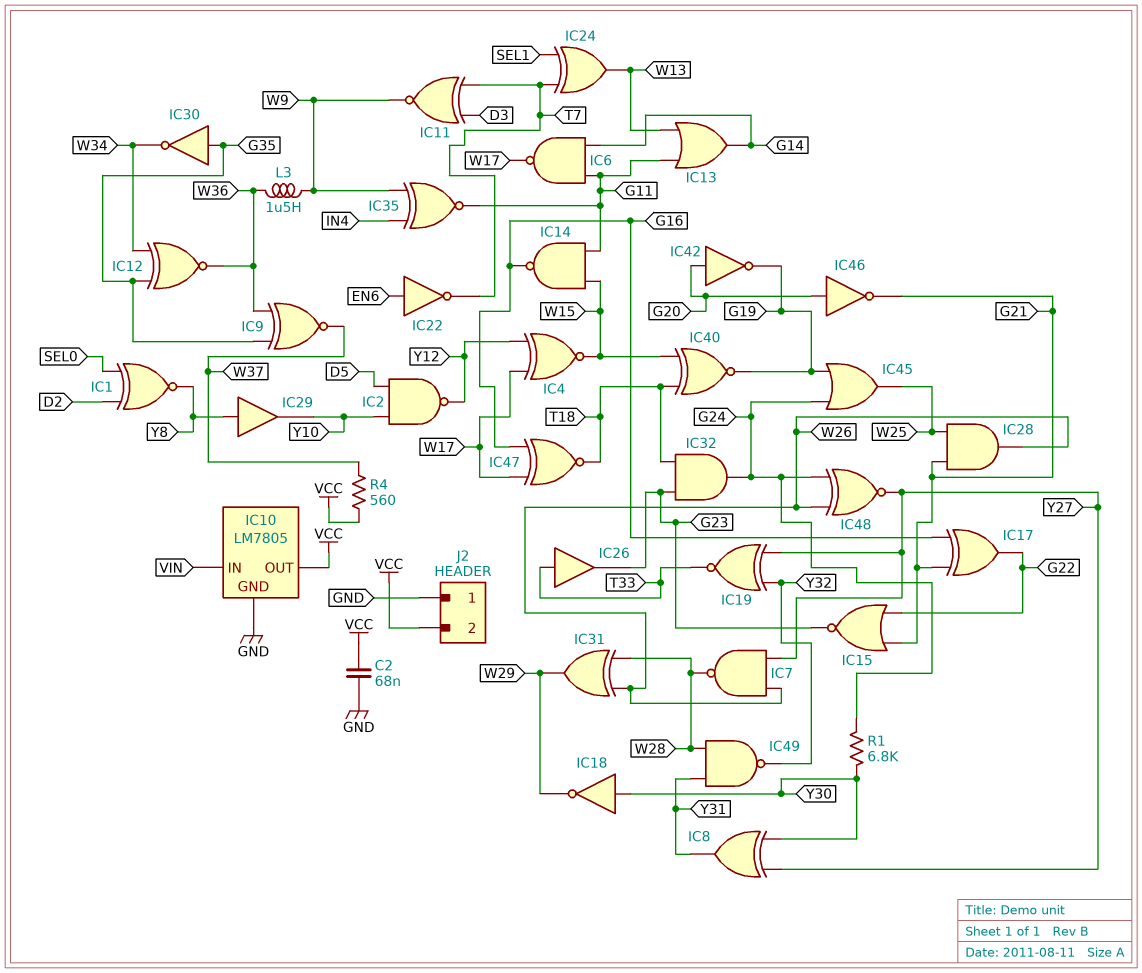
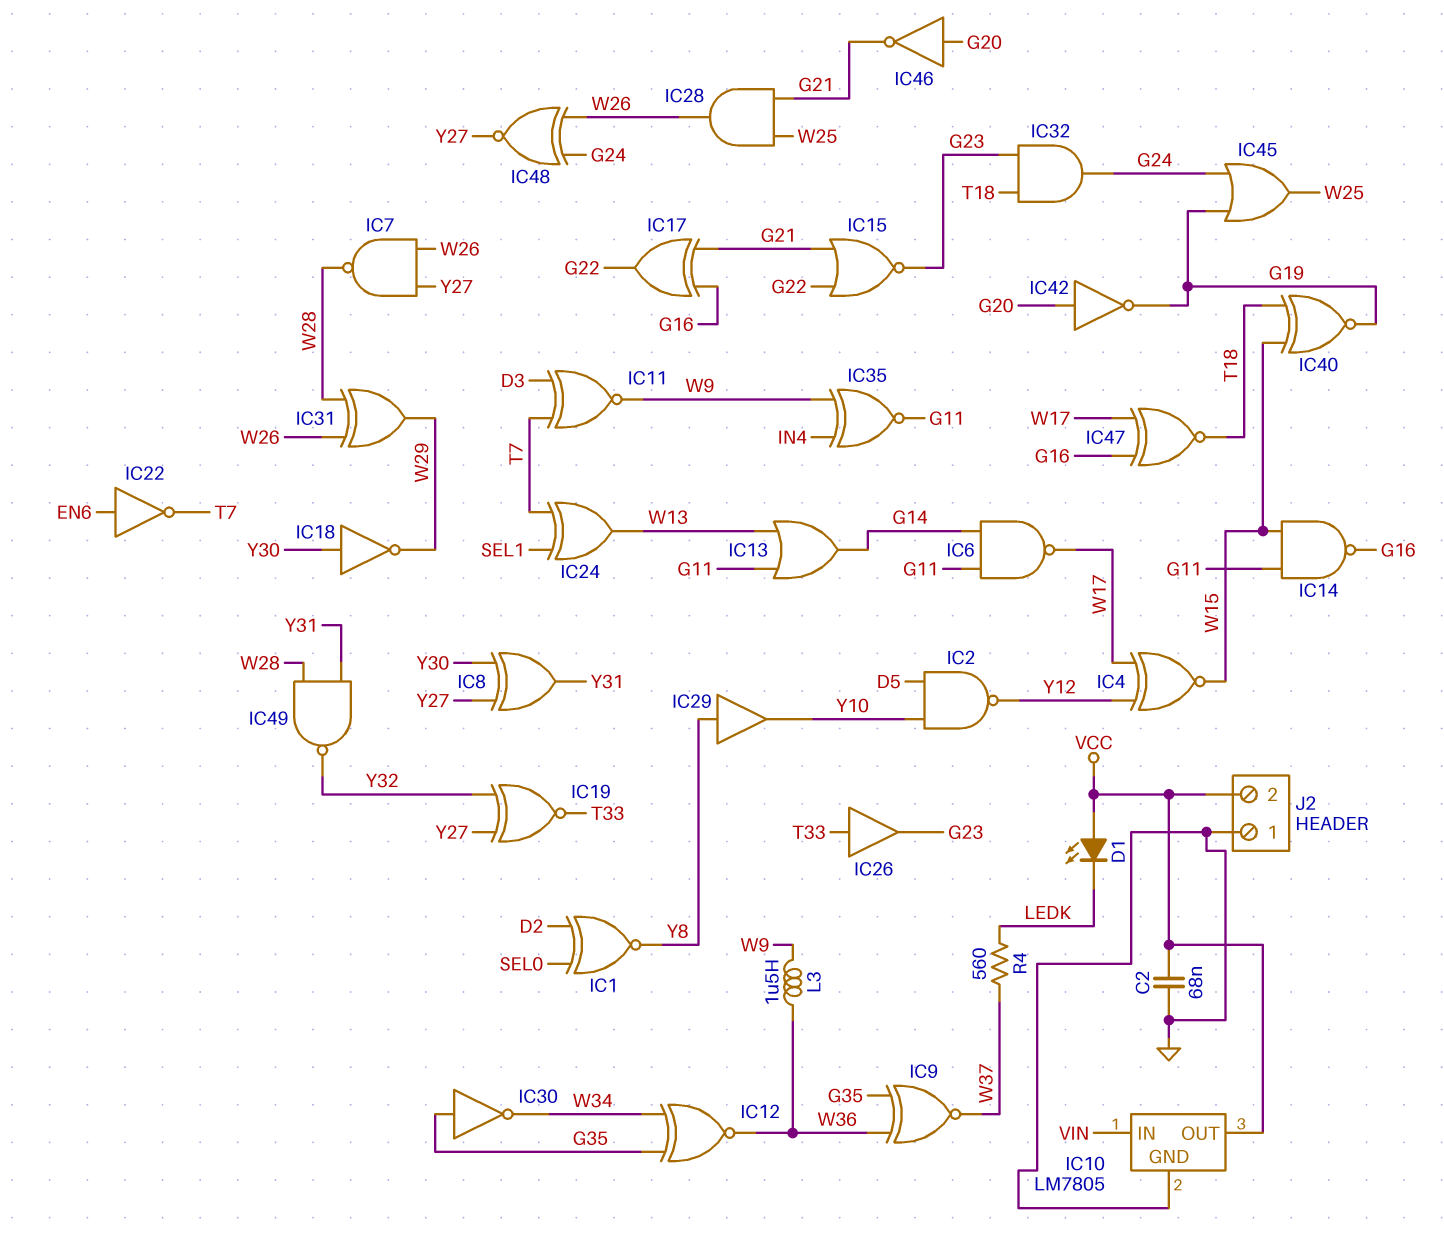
D1: none -> LED (A VCC, K LEDK)
R1: 6.8k (G24, Y30) -> none
R4: 560 (VCC, W37) -> 560 (LEDK, W37)

